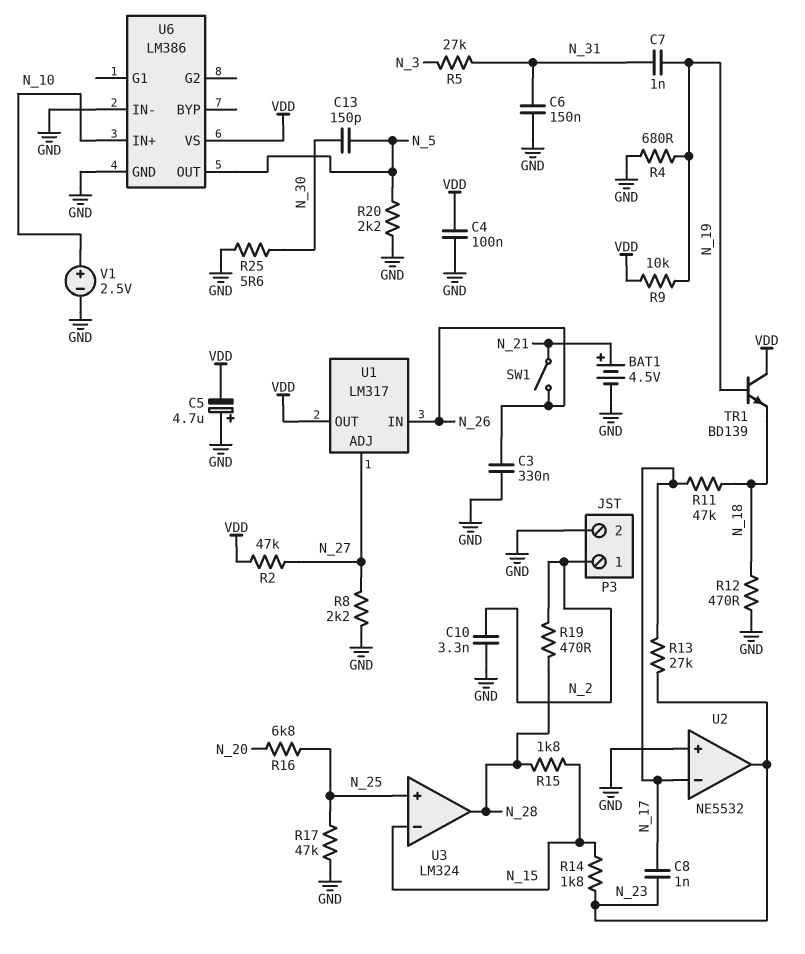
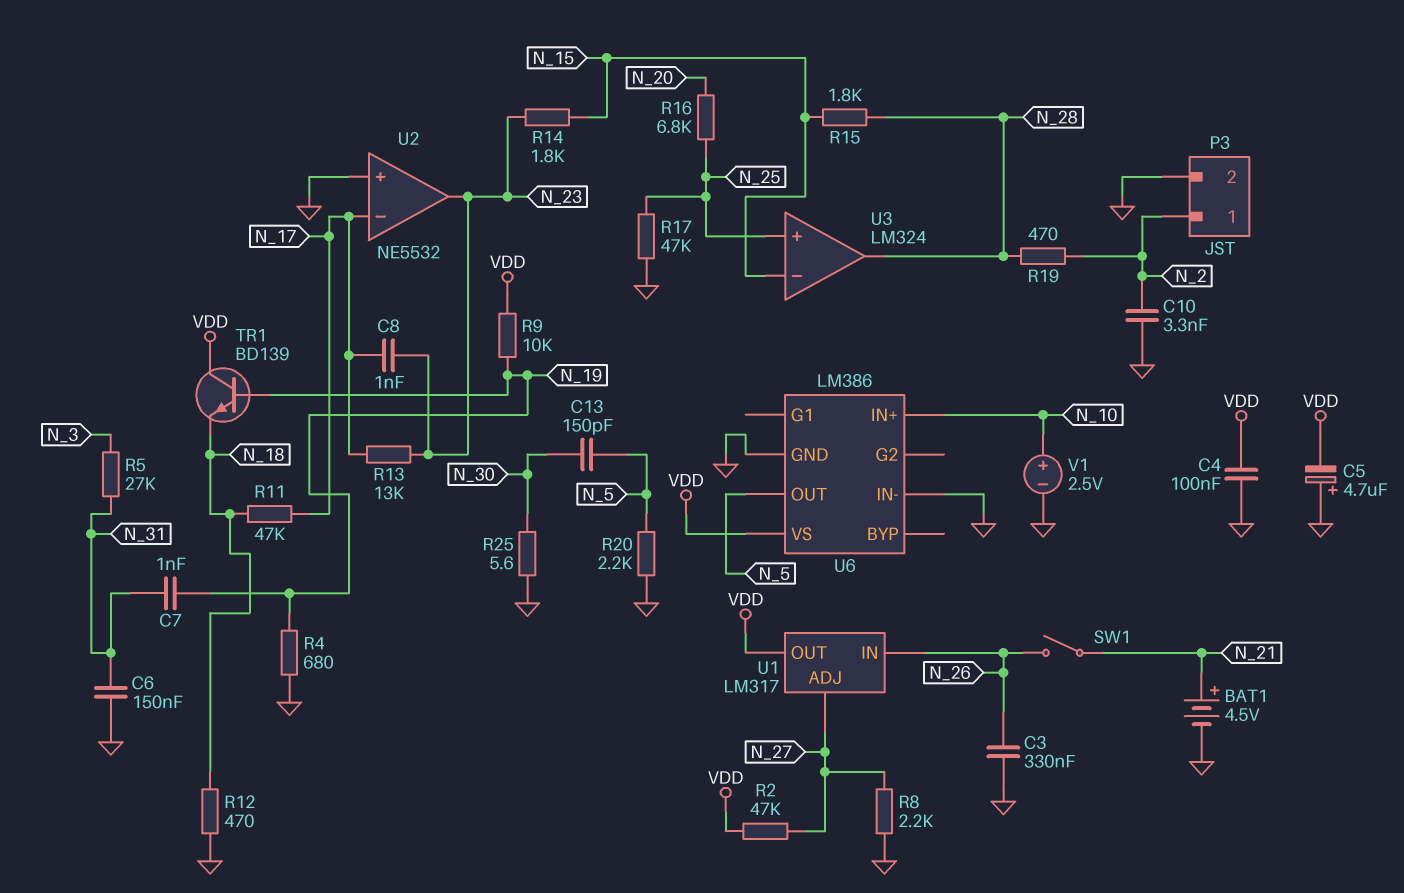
R13: 27k (N_17, N_23) -> 13k (N_17, N_23)

